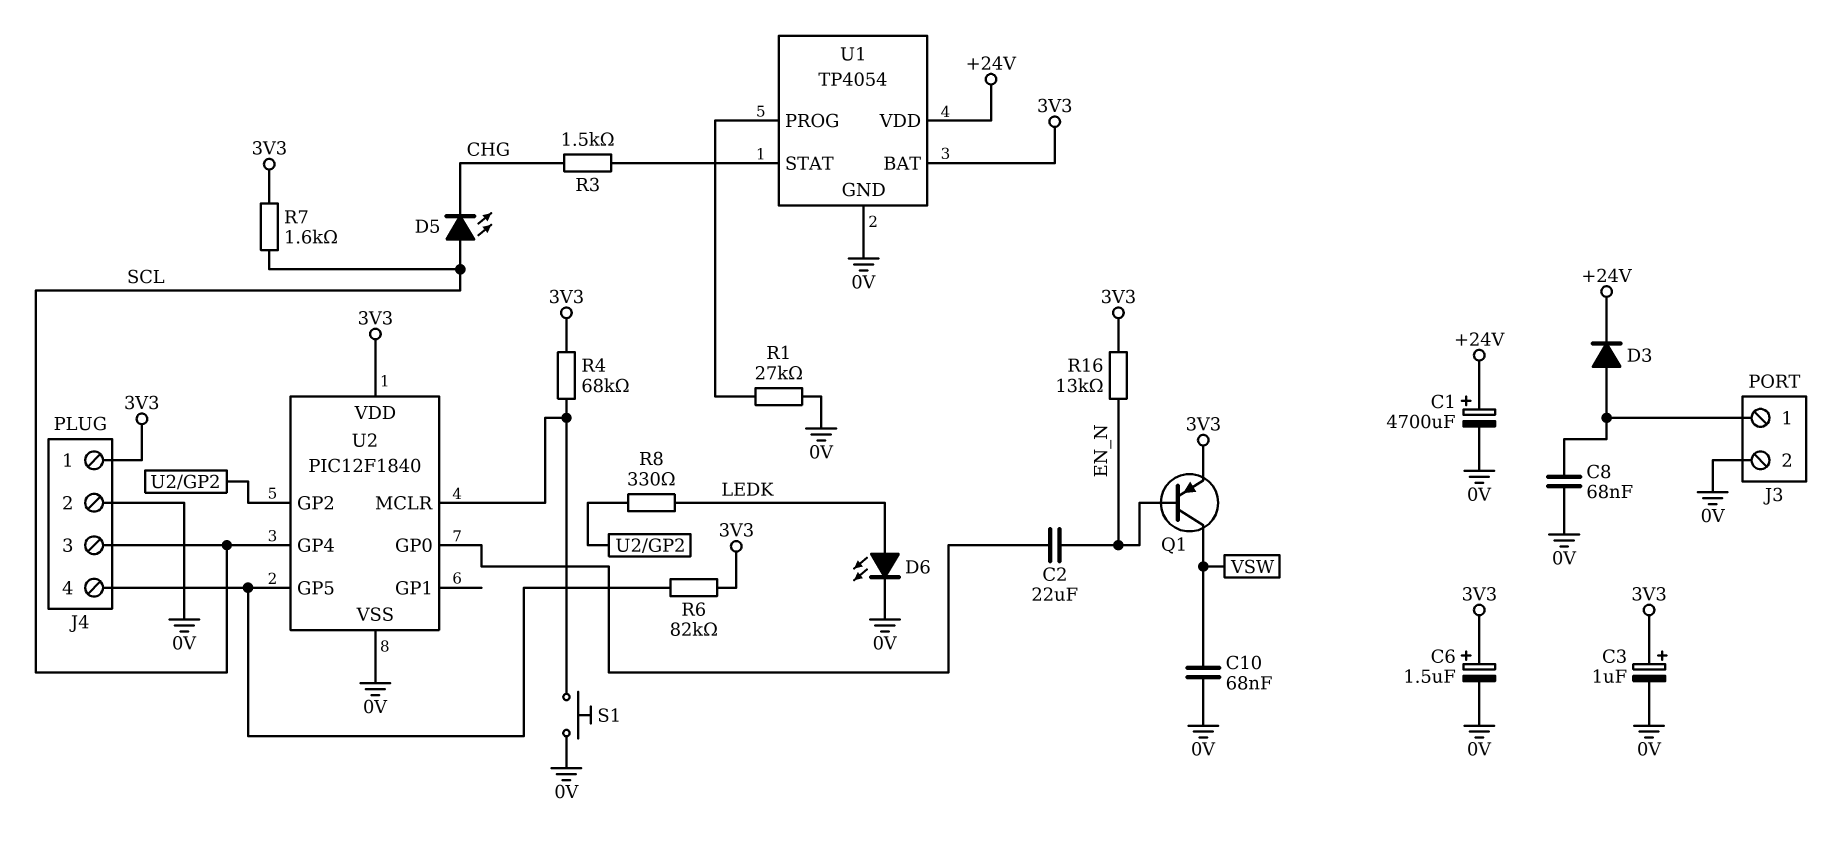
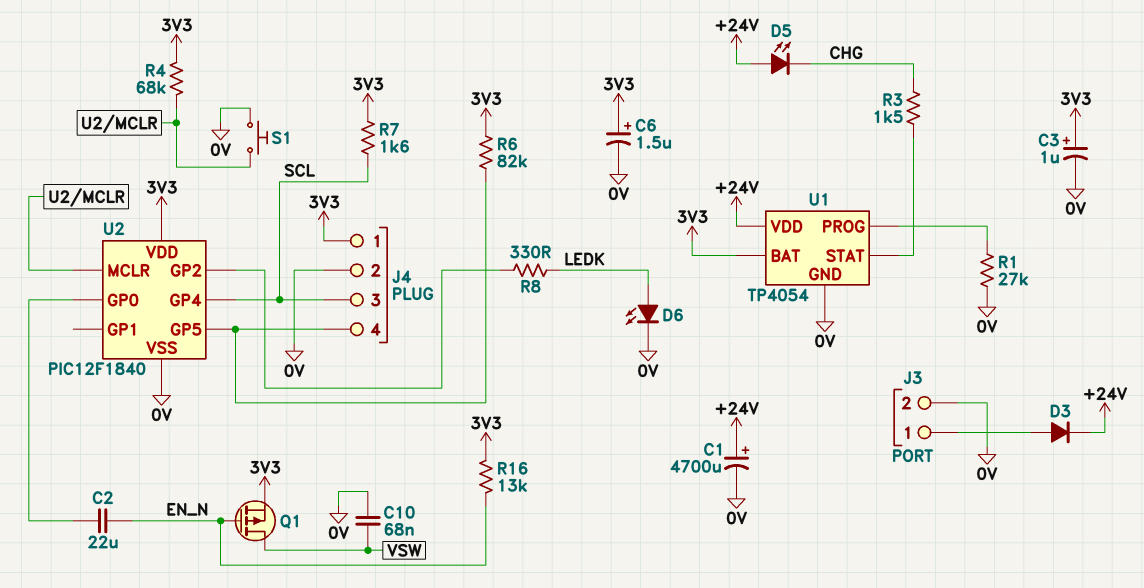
C8: 68nF (0V, J3/1) -> none
D5: LED (A SCL, K CHG) -> LED (A +24V, K CHG)
Q1: PNP (B EN_N, C VSW, E 3V3) -> PMOS (G EN_N, D VSW, S 3V3)

